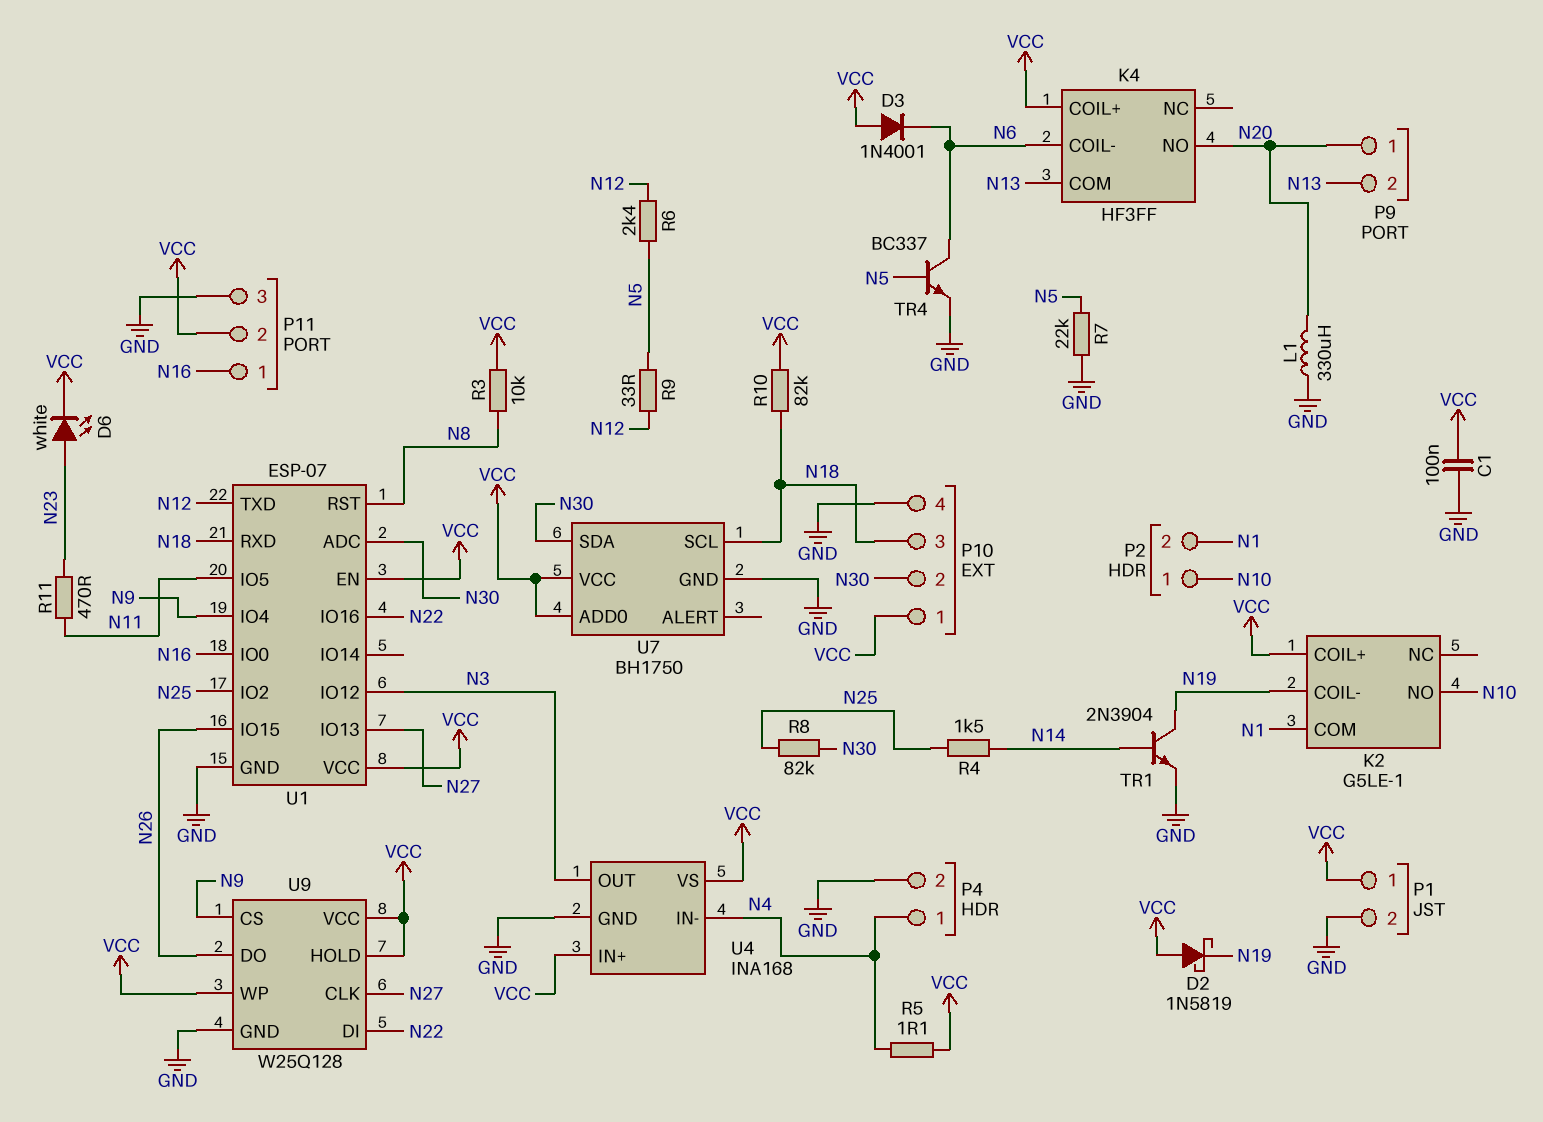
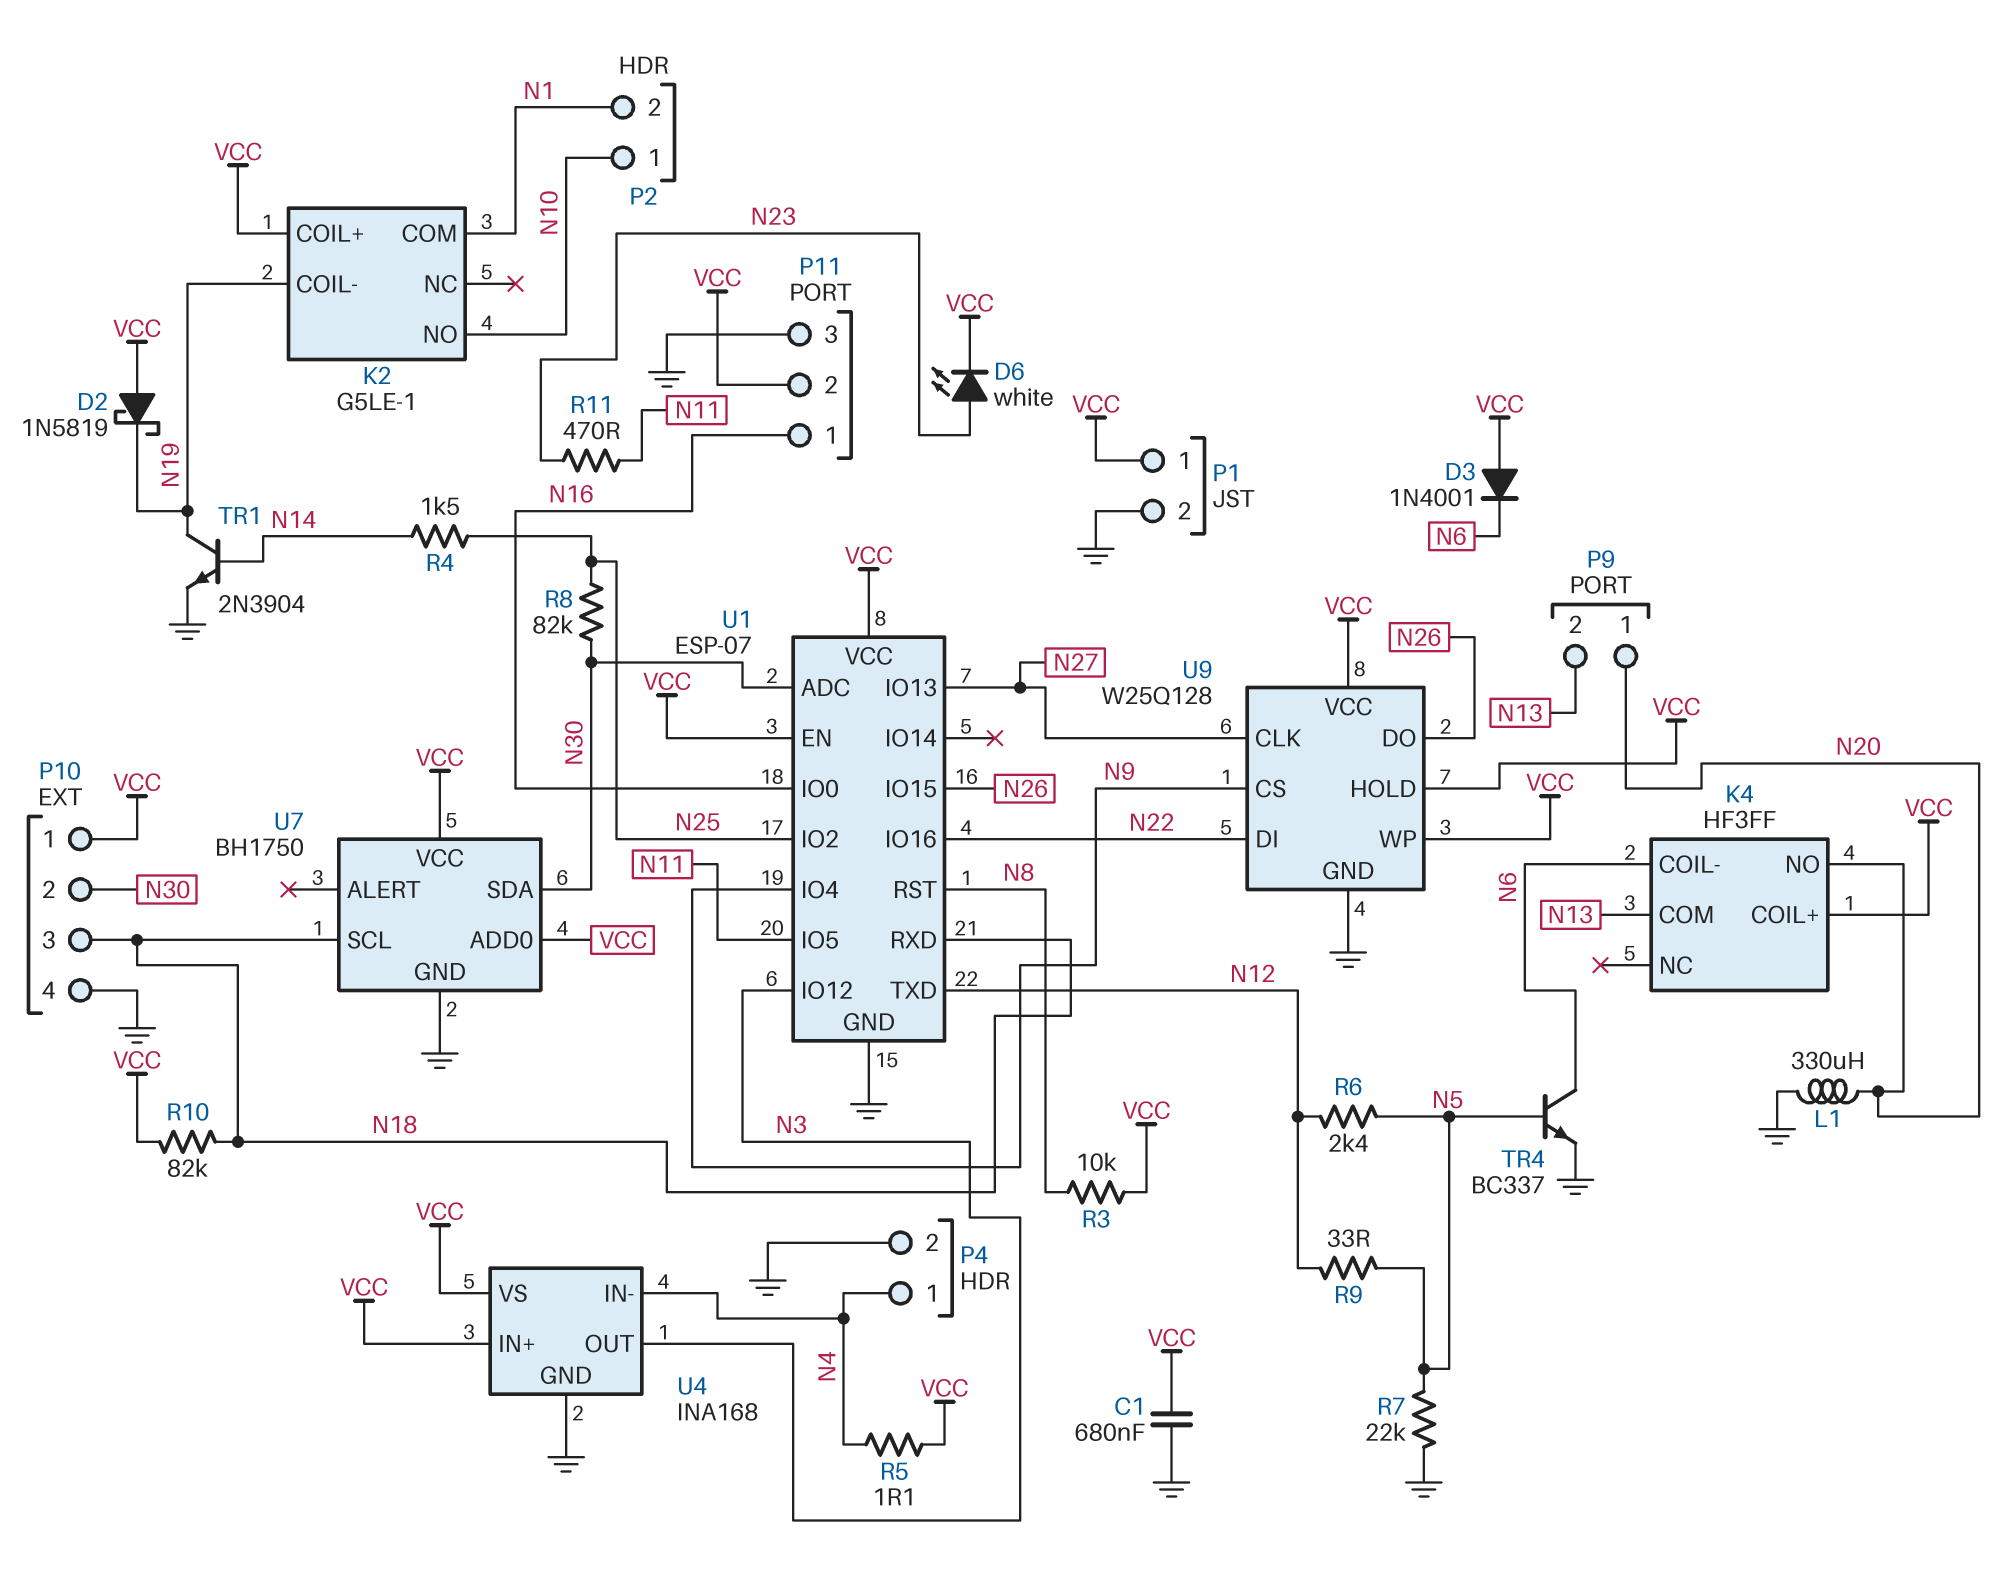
C1: 100nF (GND, VCC) -> 680nF (GND, VCC)

